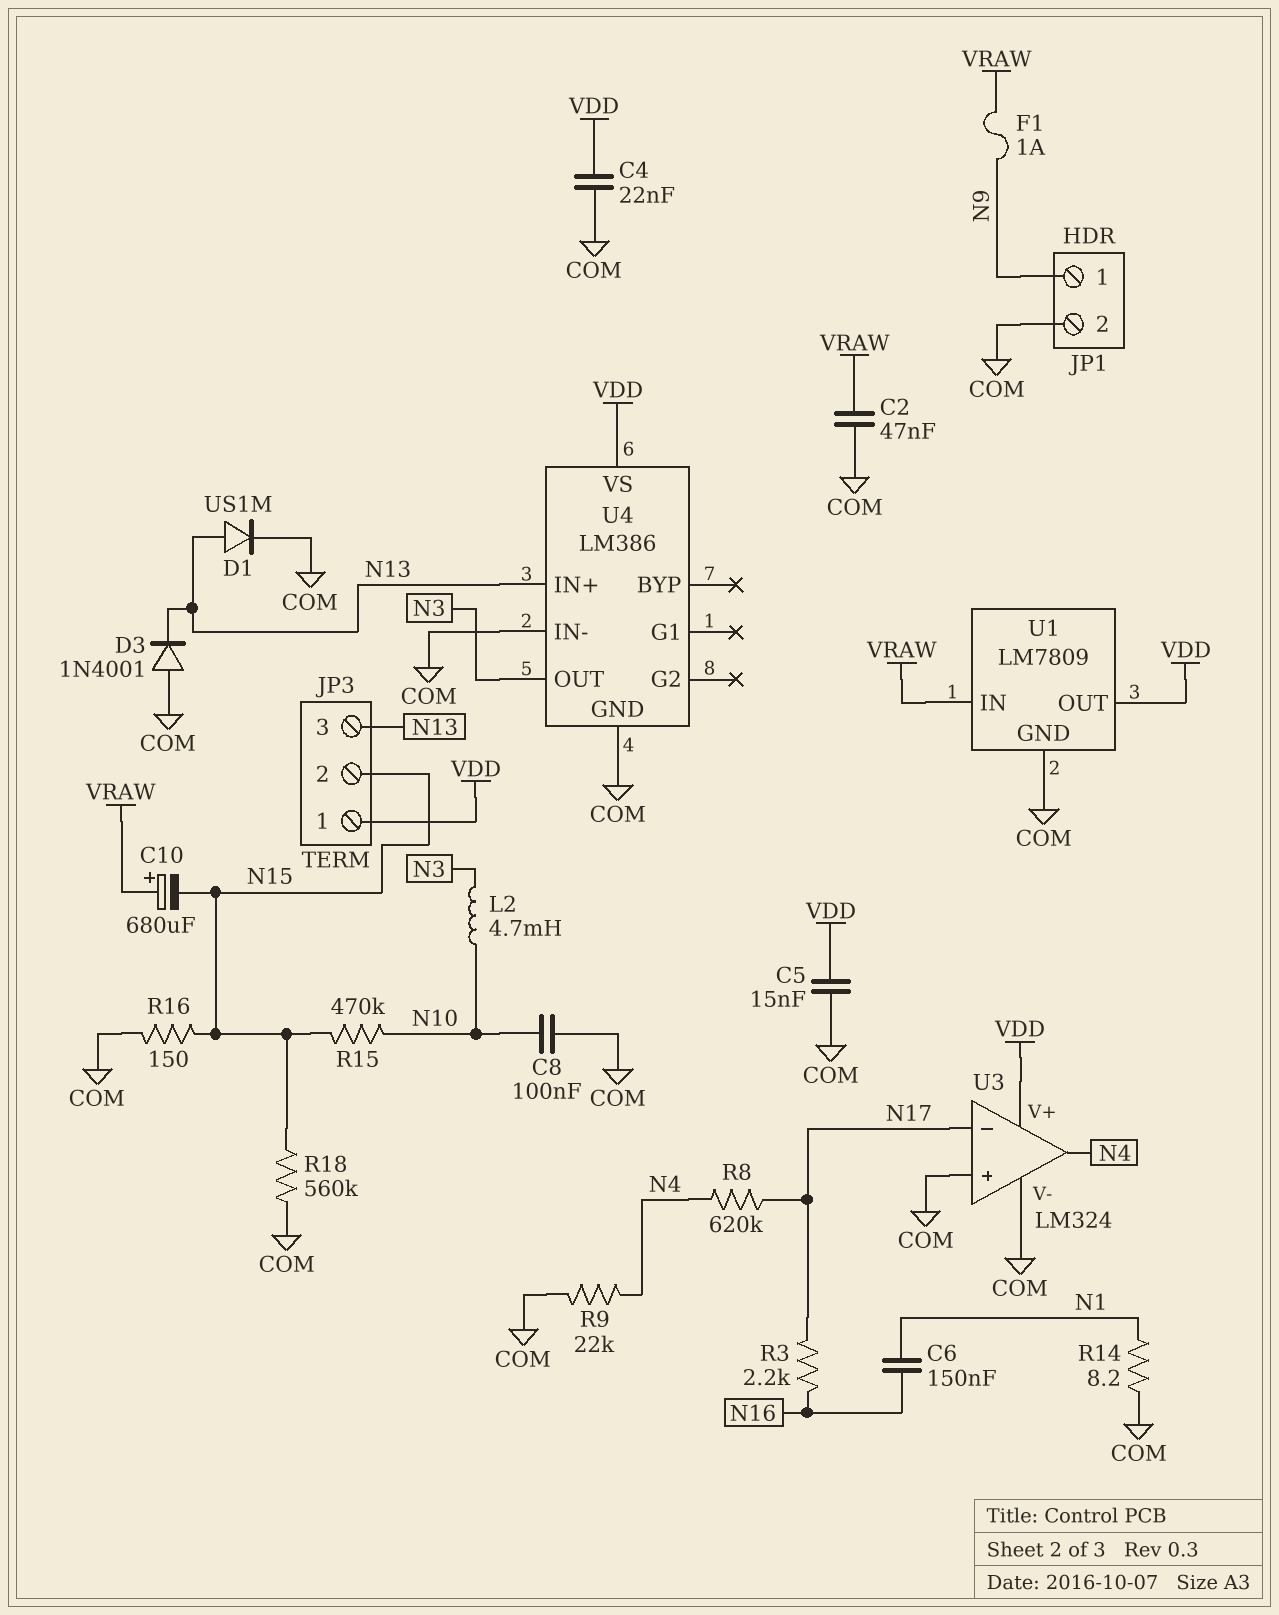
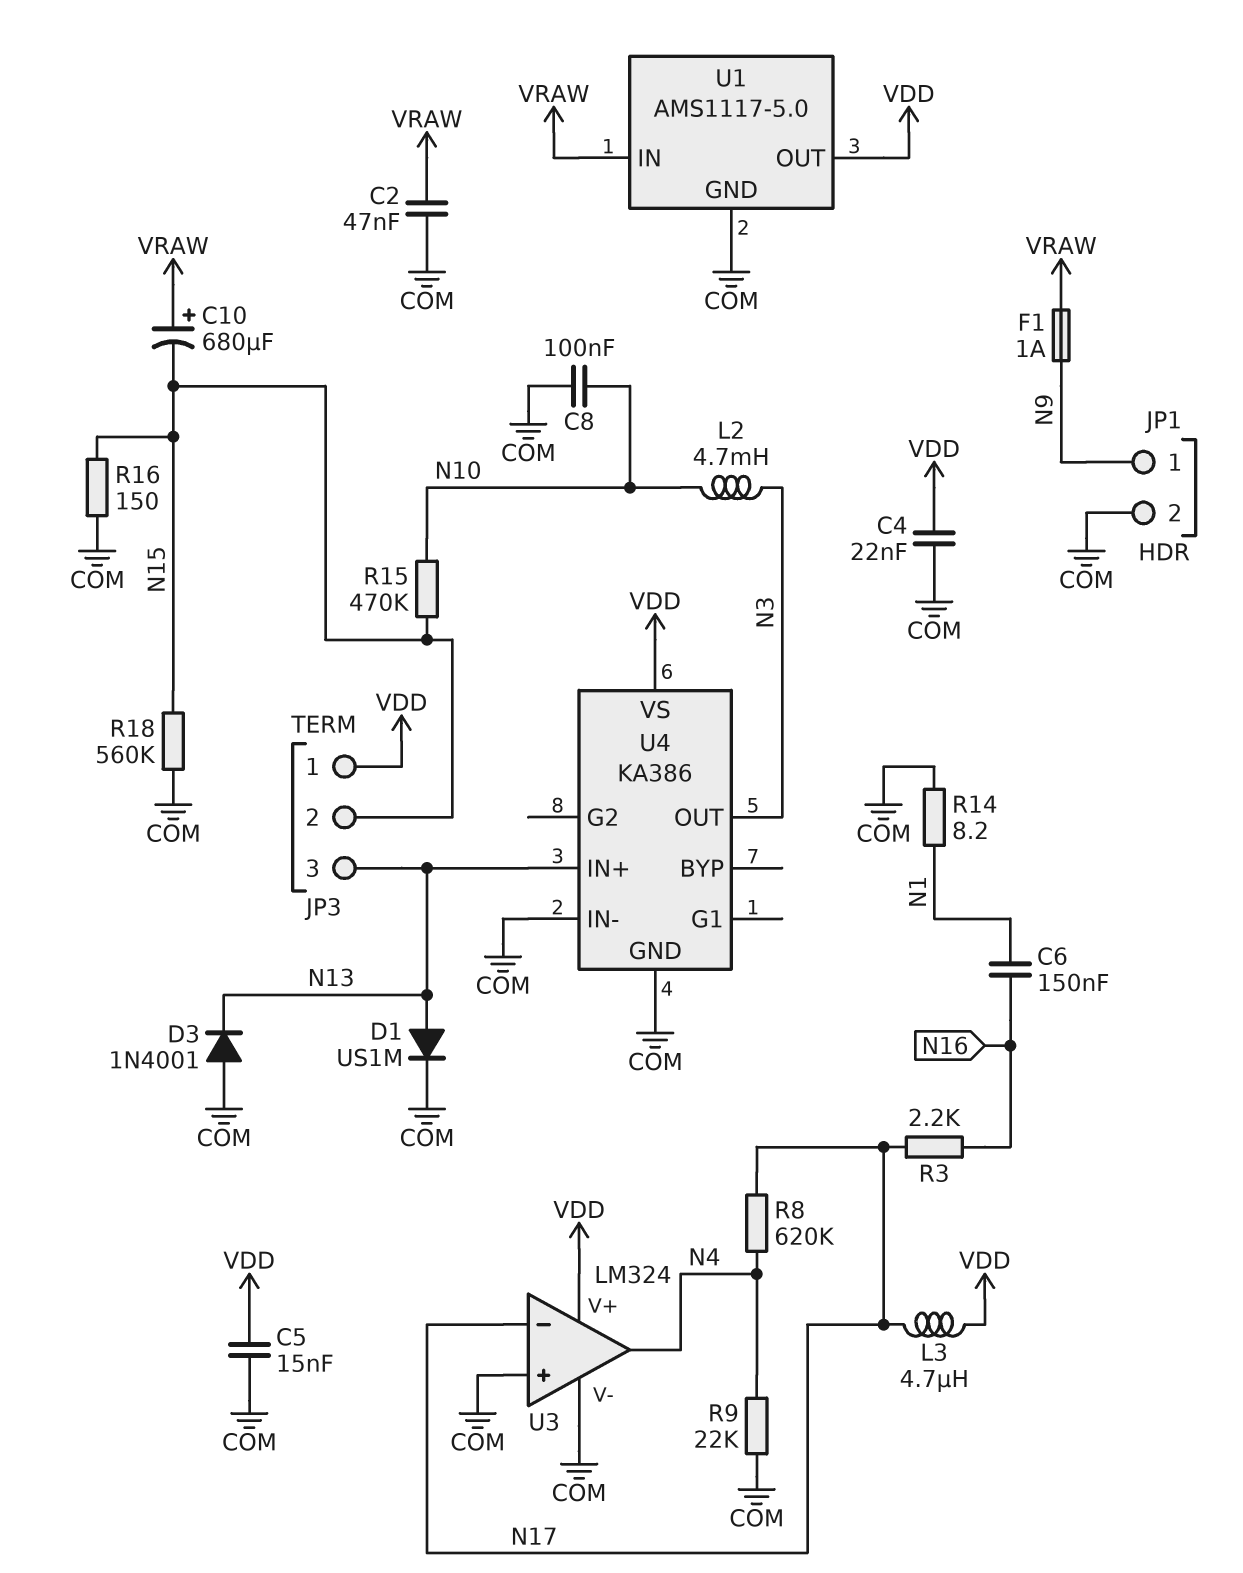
L3: none -> 4.7uH (N17, VDD)
U1: LM7809 -> AMS1117-5.0
U4: LM386 -> KA386

